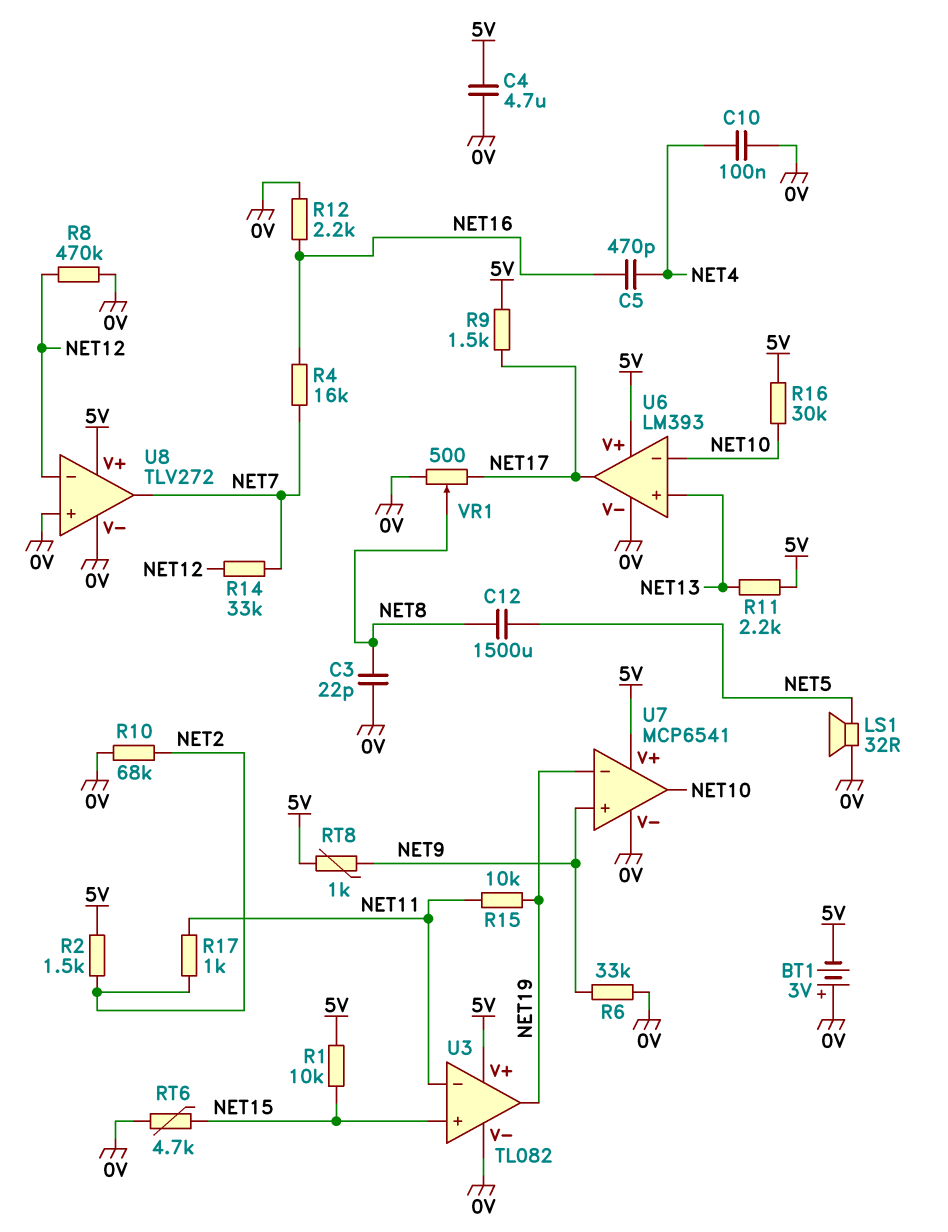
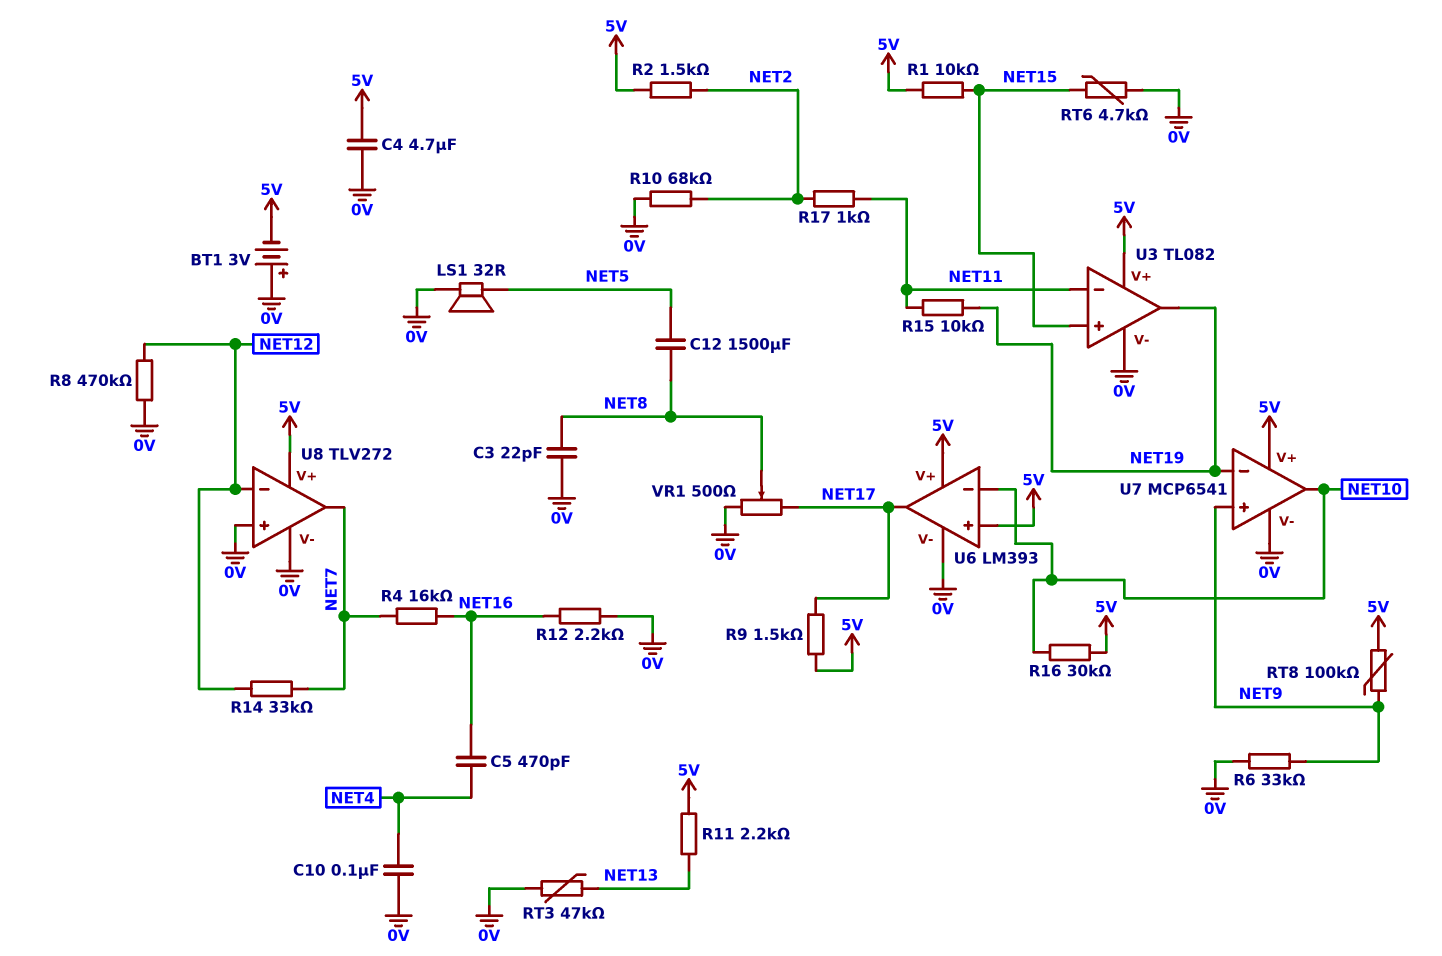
RT3: none -> 47k (0V, NET13)
RT8: 1k (5V, NET9) -> 100k (5V, NET9)
U6 pin in+: NET13 -> 5V

